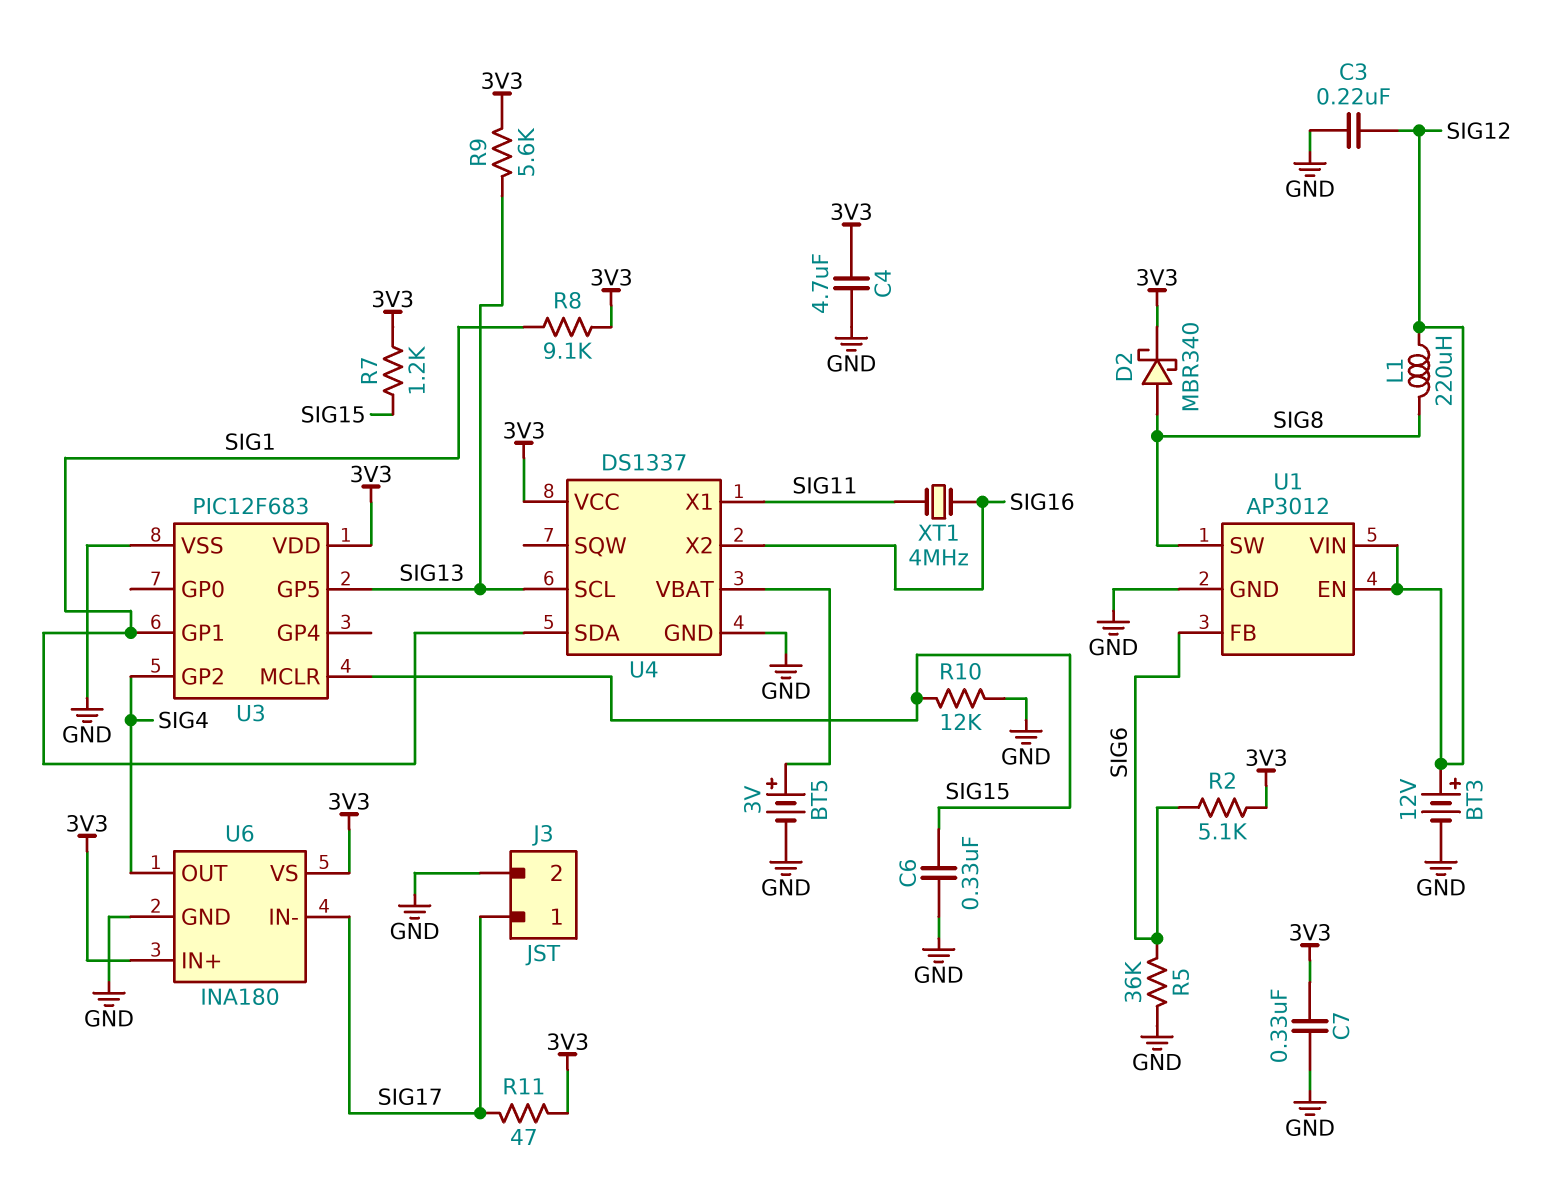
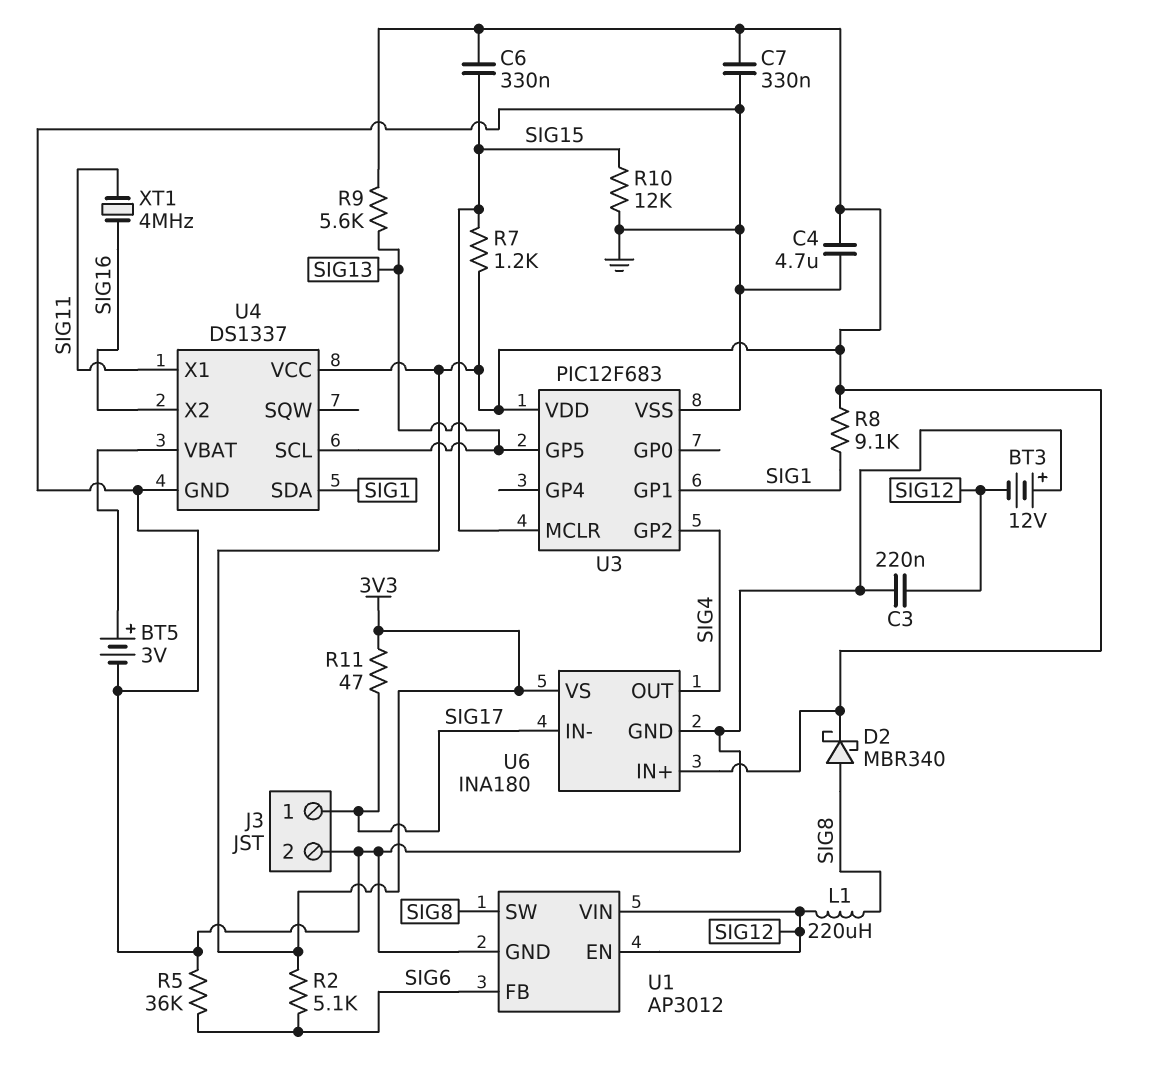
BT3: 12V (plus SIG12, minus GND) -> 12V (plus GND, minus SIG12)
C6: 330nF (GND, SIG15) -> 330nF (3V3, SIG15)

